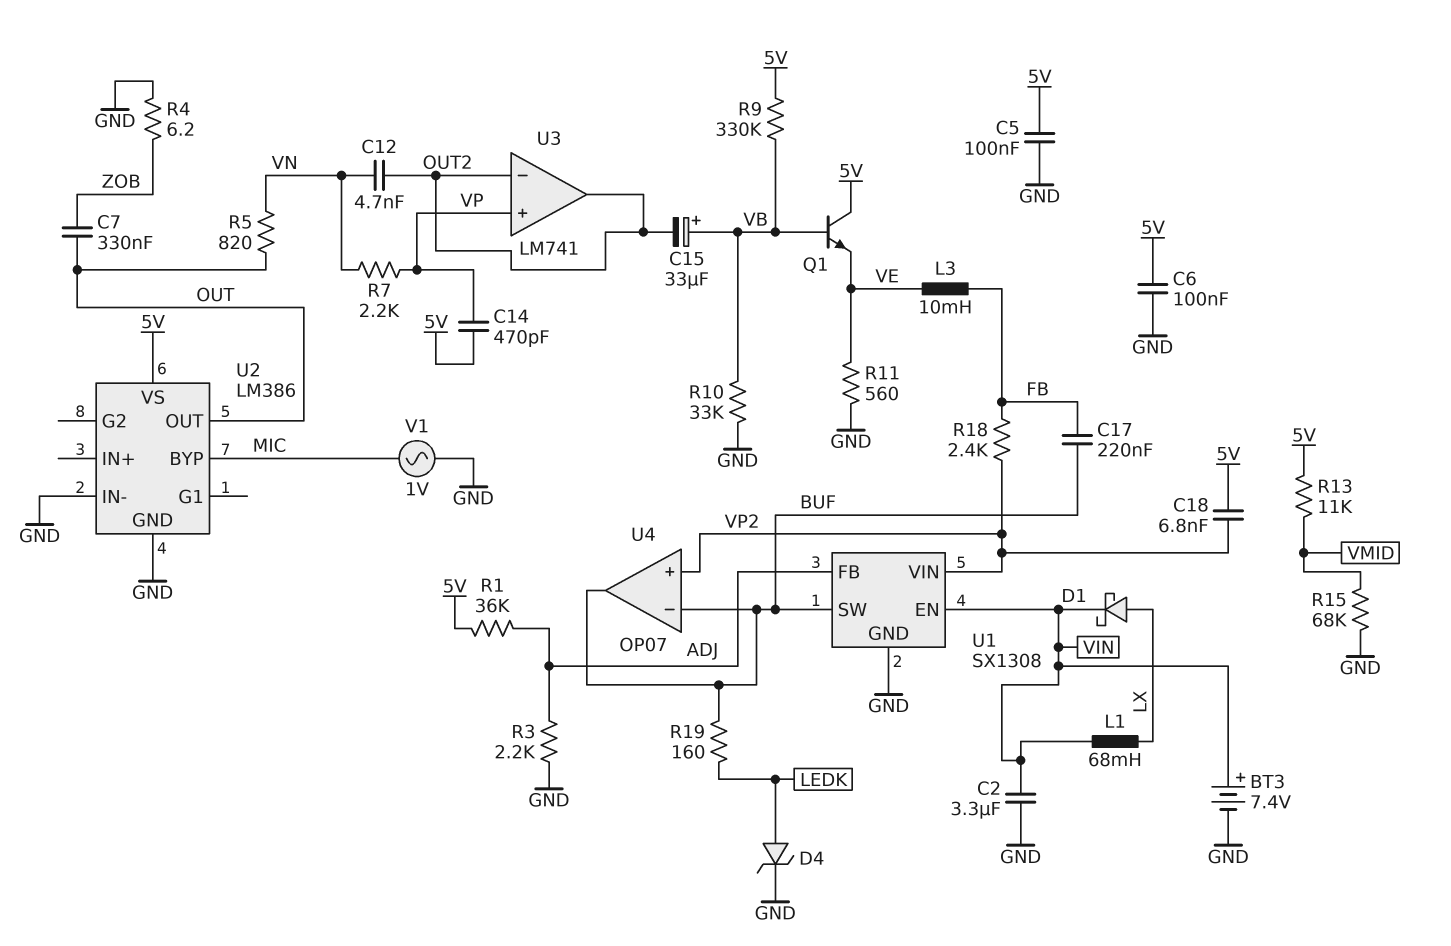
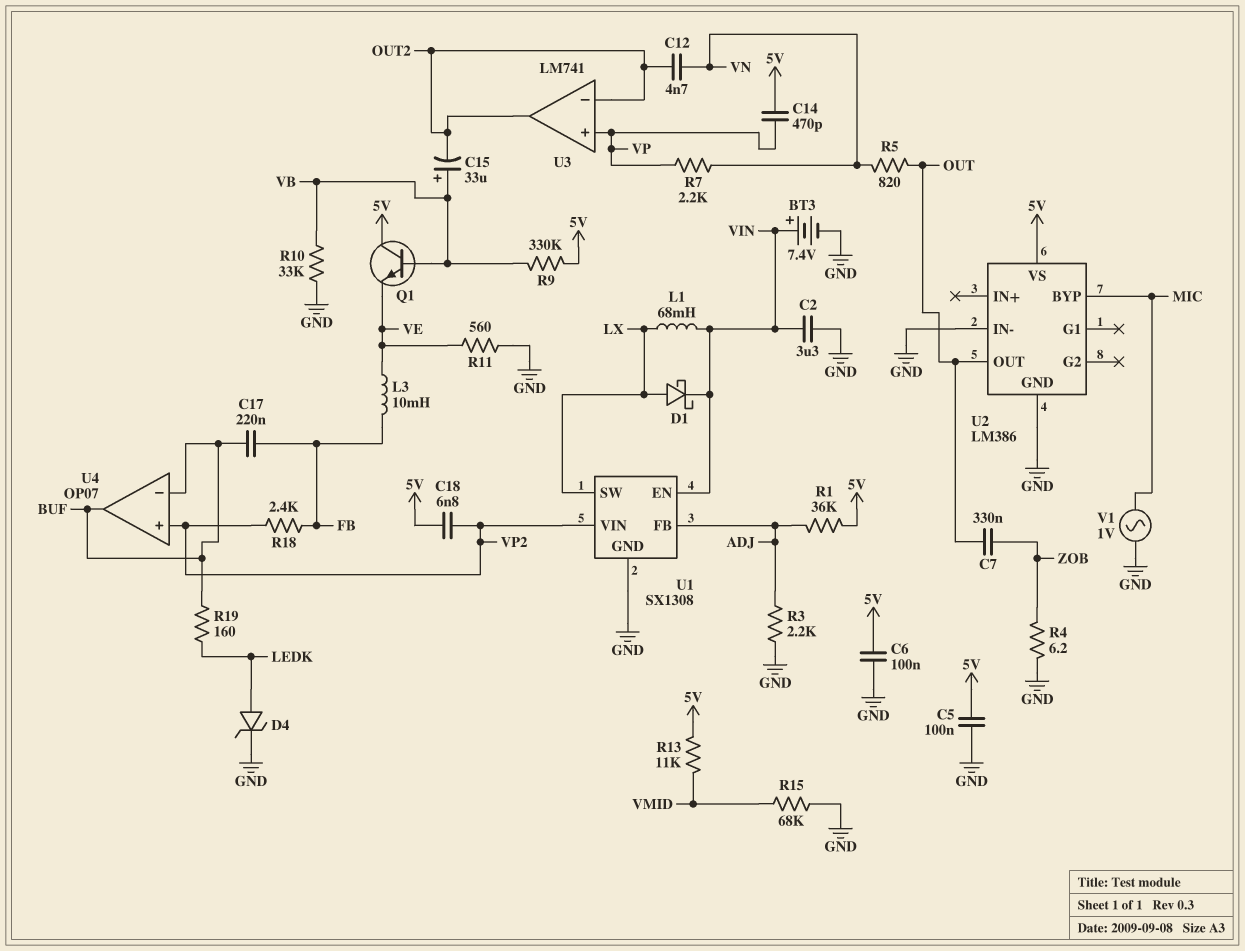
U1 pin SW: BUF -> LX

